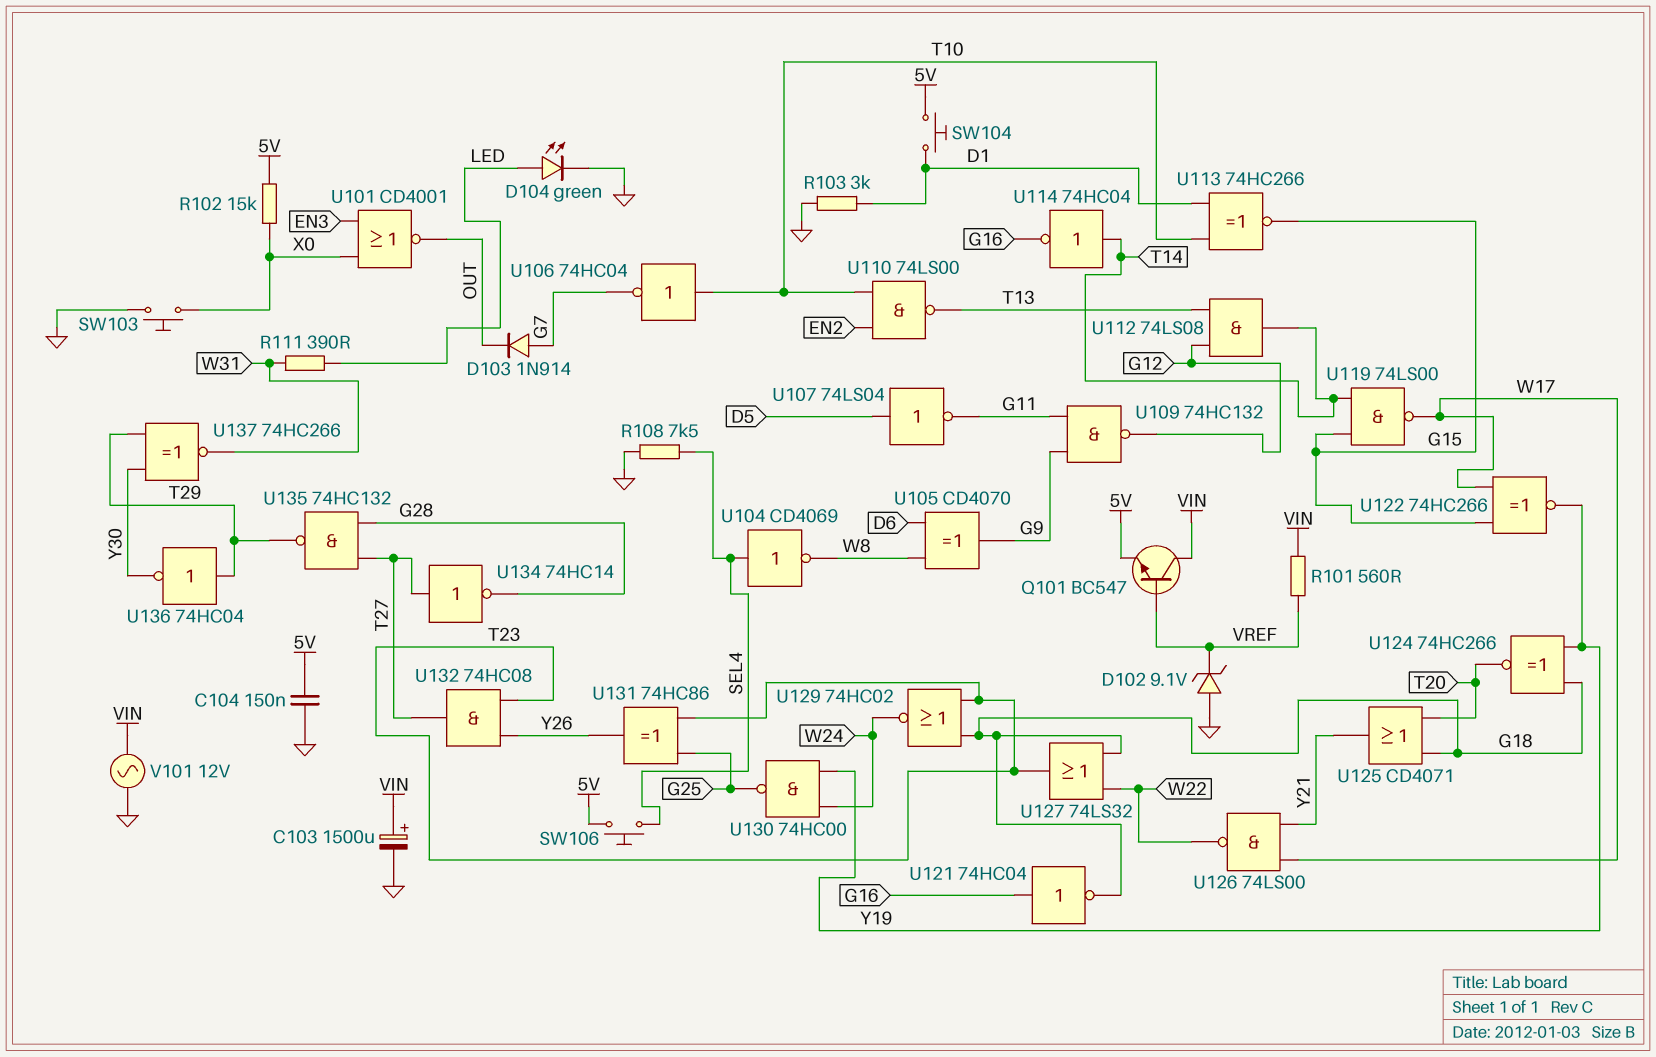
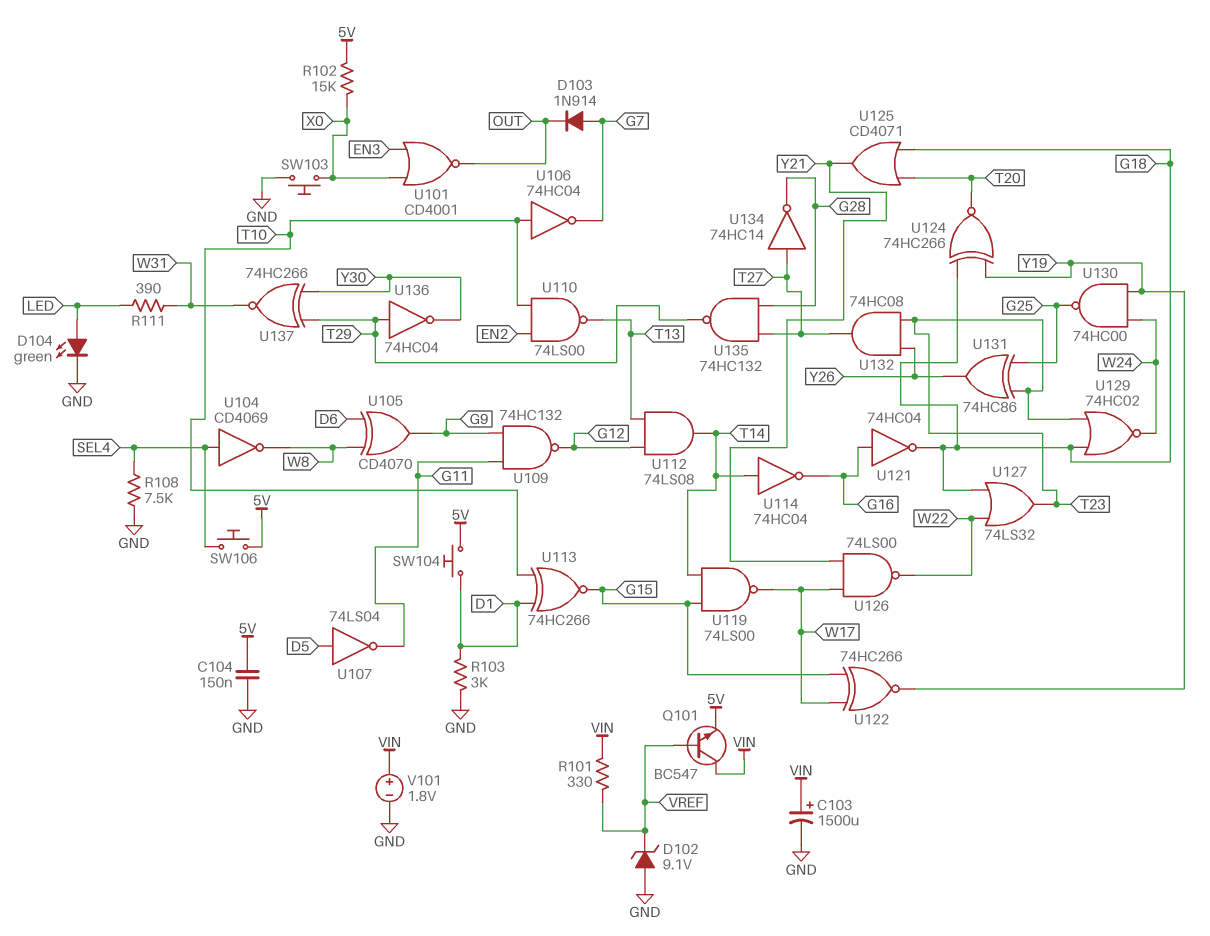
R101: 560 (VIN, VREF) -> 330 (VIN, VREF)
V101: AC 12V (GND, VIN) -> 1.8V (plus VIN, minus GND)

